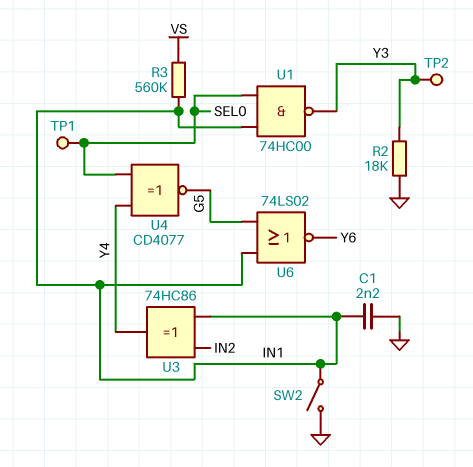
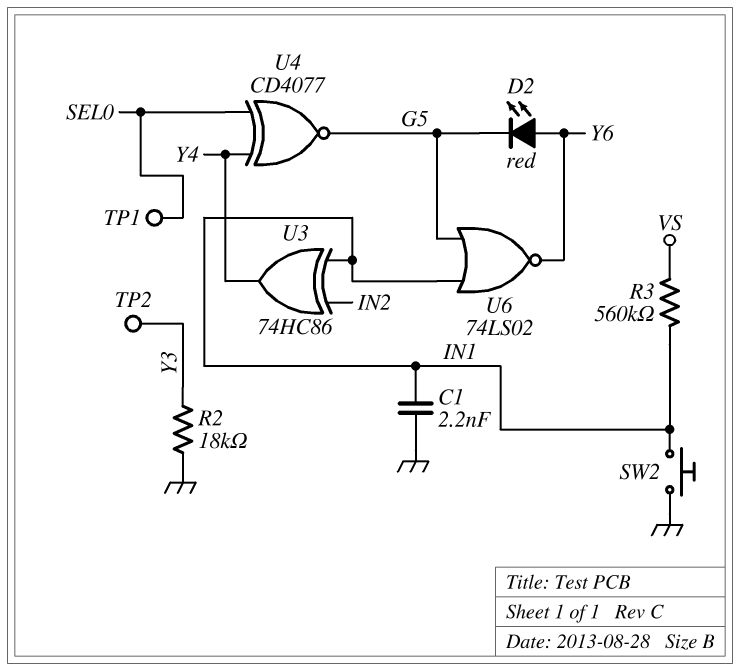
D2: none -> LED red (A Y6, K G5)
SW2: switch (GND, IN1) -> button (GND, IN1)
U1: NAND 74HC00 (in IN1, in SEL0, out Y3) -> none

